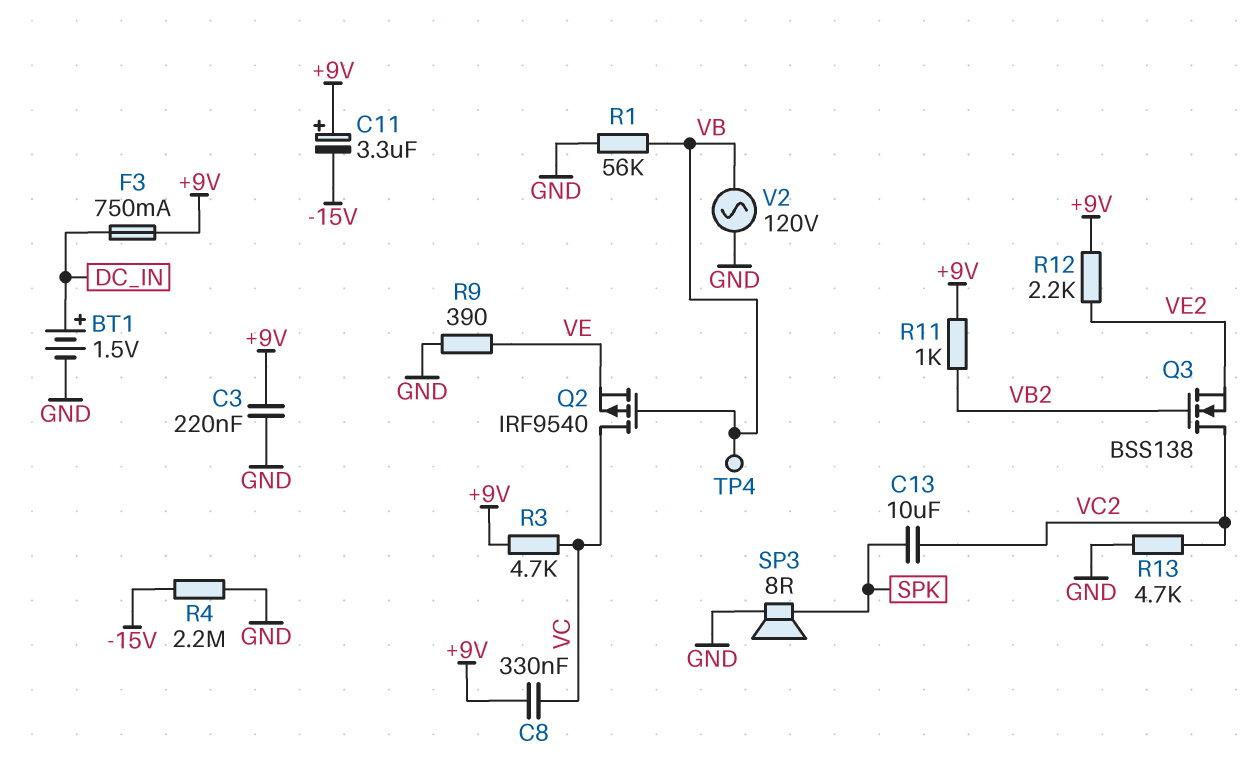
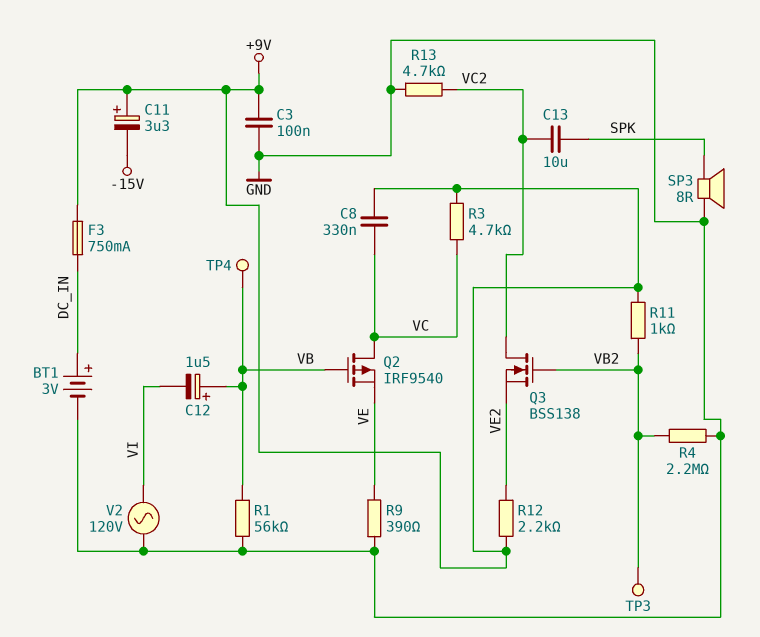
BT1: 1.5V (plus DC_IN, minus GND) -> 3V (plus DC_IN, minus GND)
C3: 220nF (+9V, GND) -> 100nF (+9V, GND)
C12: none -> 1.5uF (plus VB, minus VI)
R4: 2.2M (-15V, GND) -> 2.2M (GND, VB2)
TP3: none -> test point (VB2)
V2: AC 120V (GND, VB) -> AC 120V (GND, VI)

